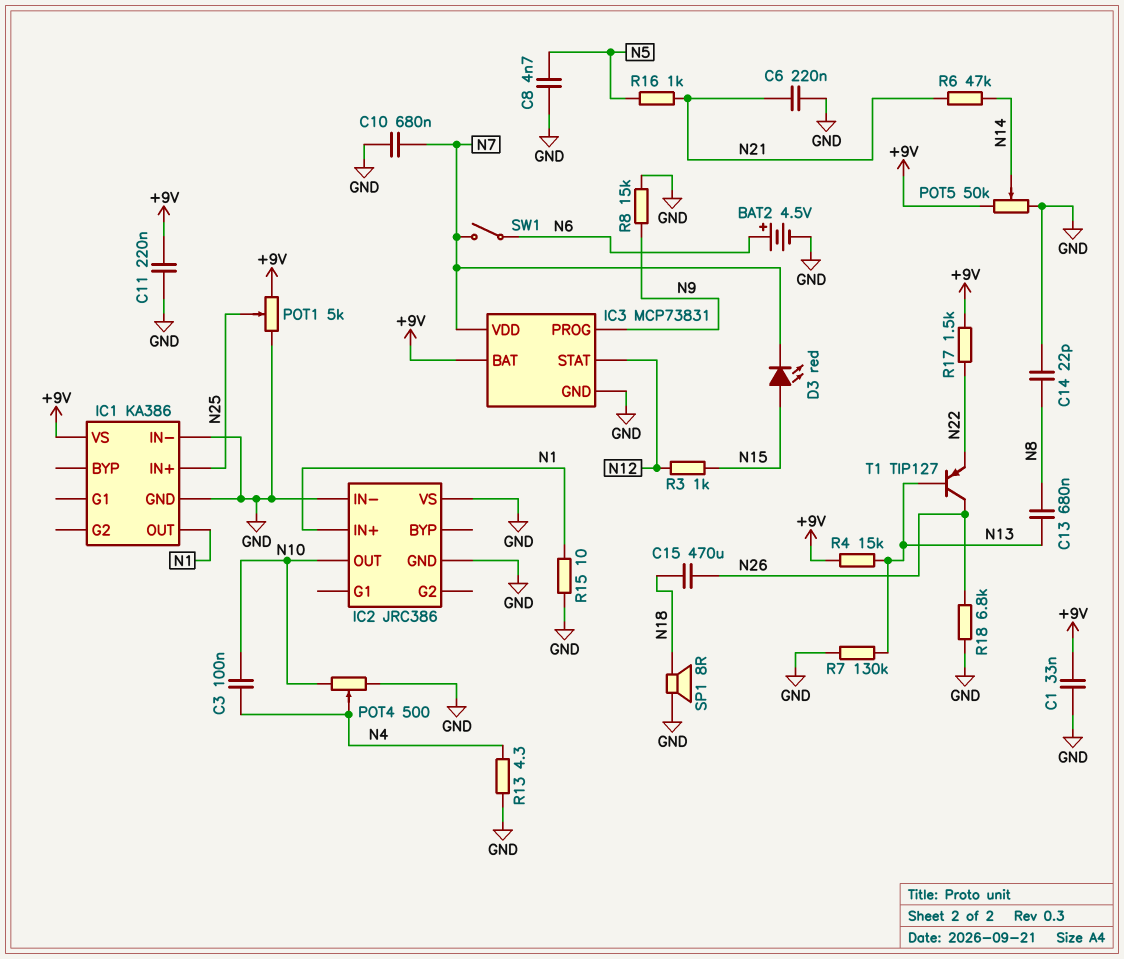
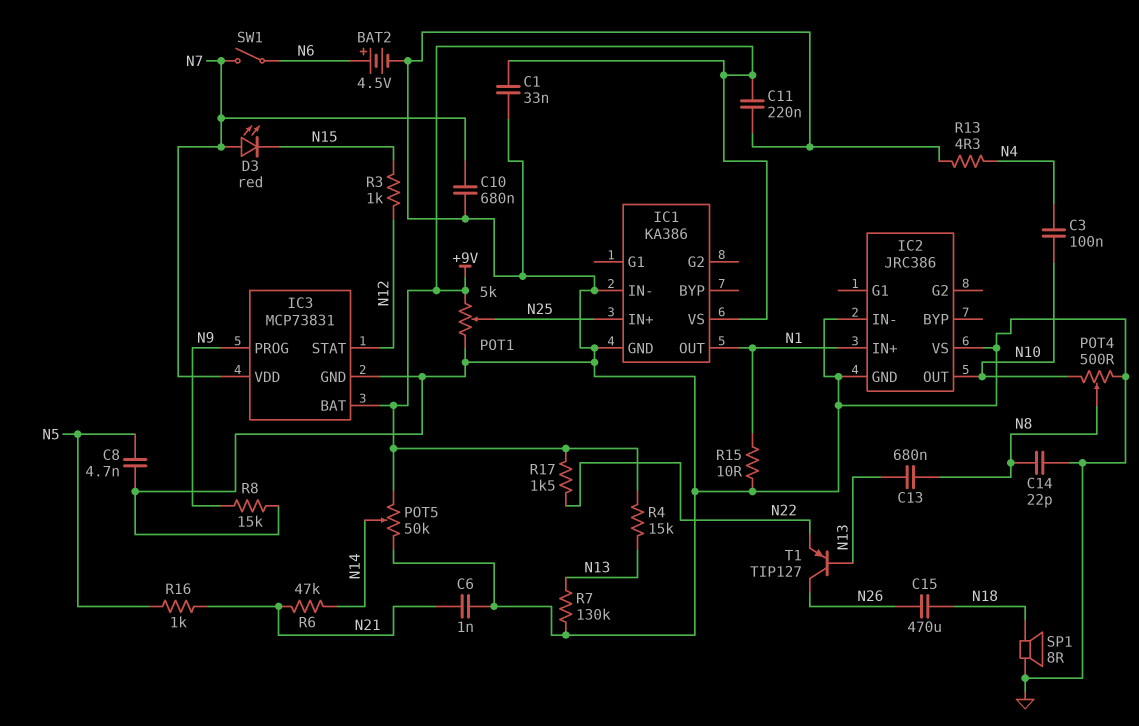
C6: 220nF (GND, N21) -> 1nF (GND, N21)
D3: LED red (A N15, K N7) -> LED red (A N7, K N15)
POT4: 500 (GND, N10, wiper N4) -> 500 (GND, N10, wiper N8)
R18: 6.8k (GND, N26) -> none

